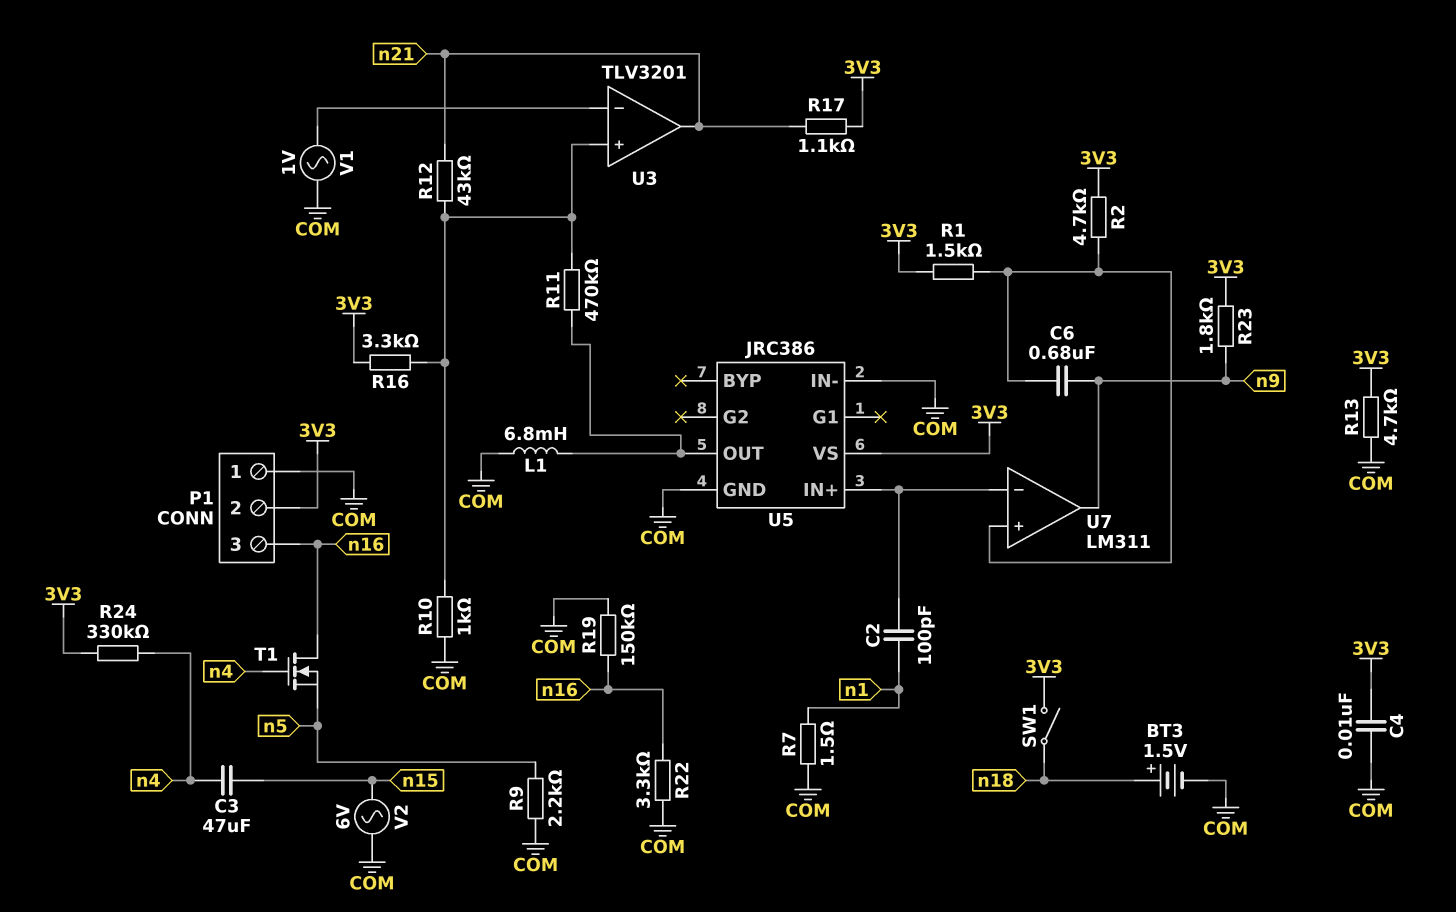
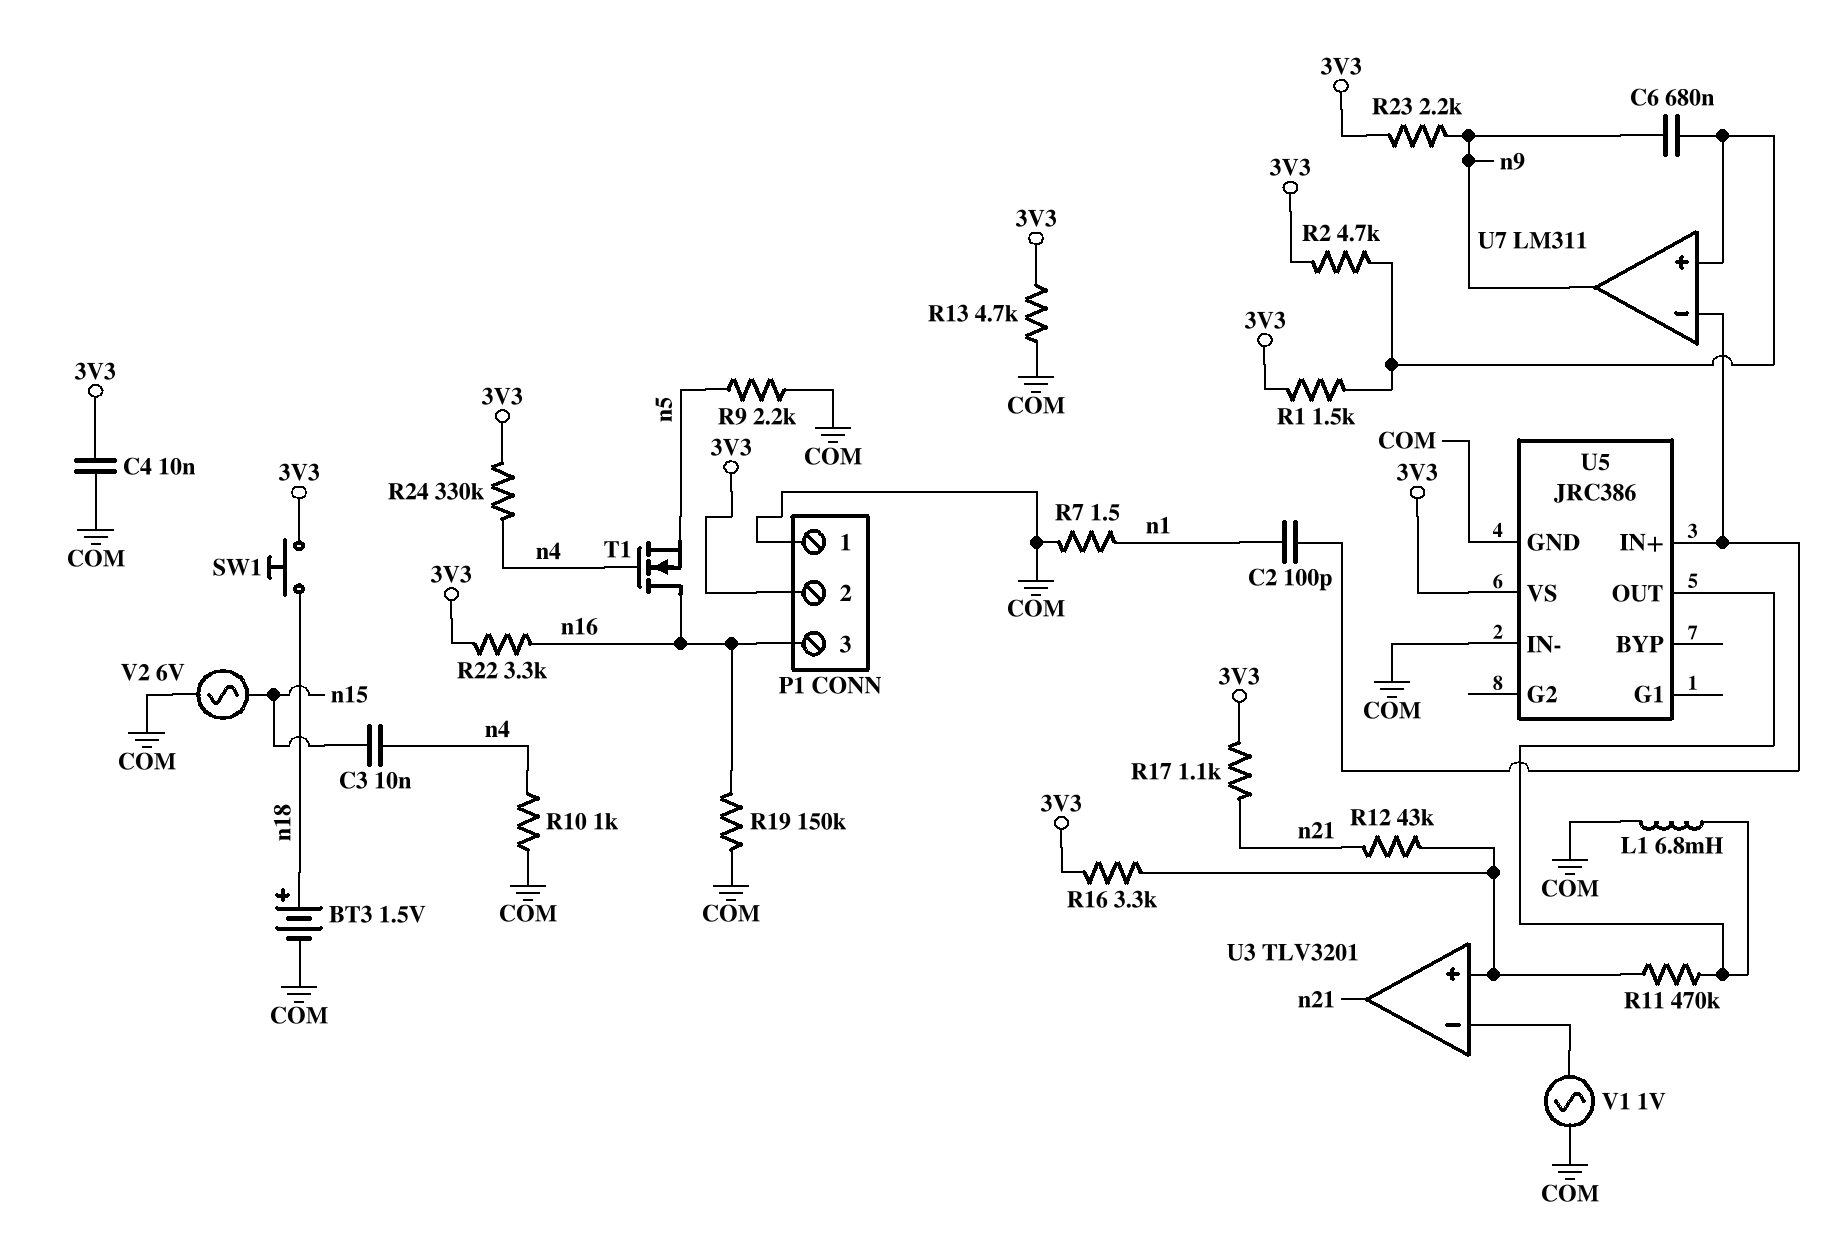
C3: 47uF (n4, n15) -> 10nF (n4, n15)
R10: 1k (COM, U3/in+) -> 1k (COM, n4)
R22: 3.3k (COM, n16) -> 3.3k (3V3, n16)
R23: 1.8k (3V3, n9) -> 2.2k (3V3, n9)
SW1: switch (3V3, n18) -> button (3V3, n18)

